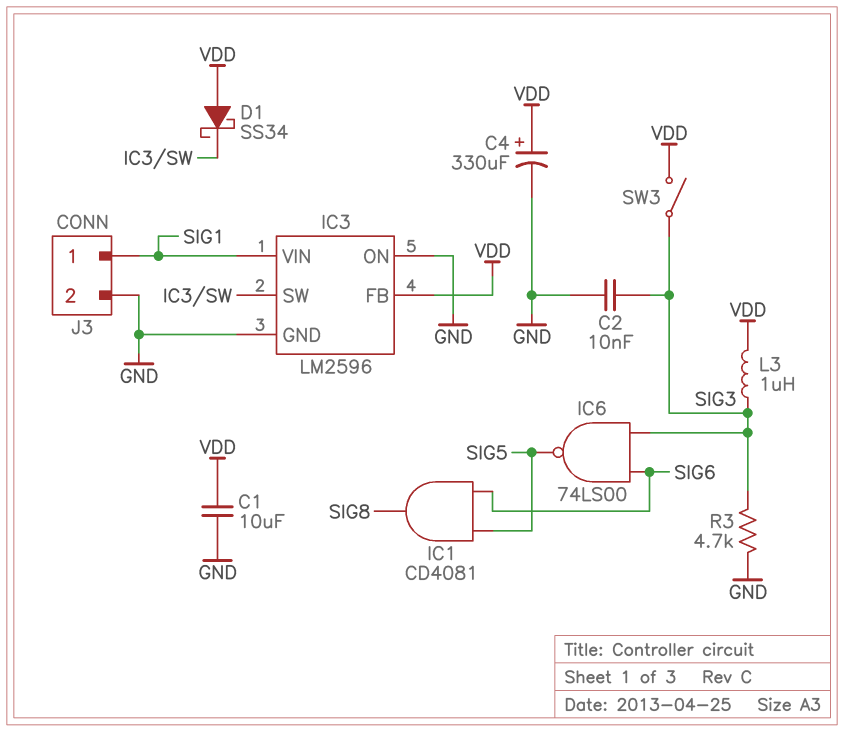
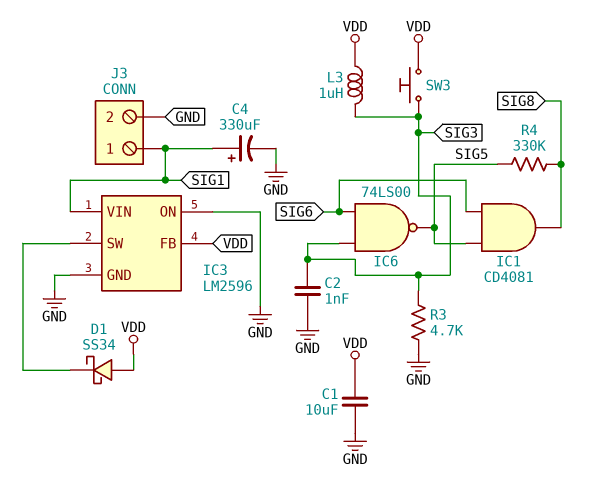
C2: 10nF (GND, SIG3) -> 1nF (GND, SIG3)
C4: 330uF (plus VDD, minus GND) -> 330uF (plus SIG1, minus GND)
R4: none -> 330k (SIG5, SIG8)
SW3: switch (SIG3, VDD) -> button (SIG3, VDD)

